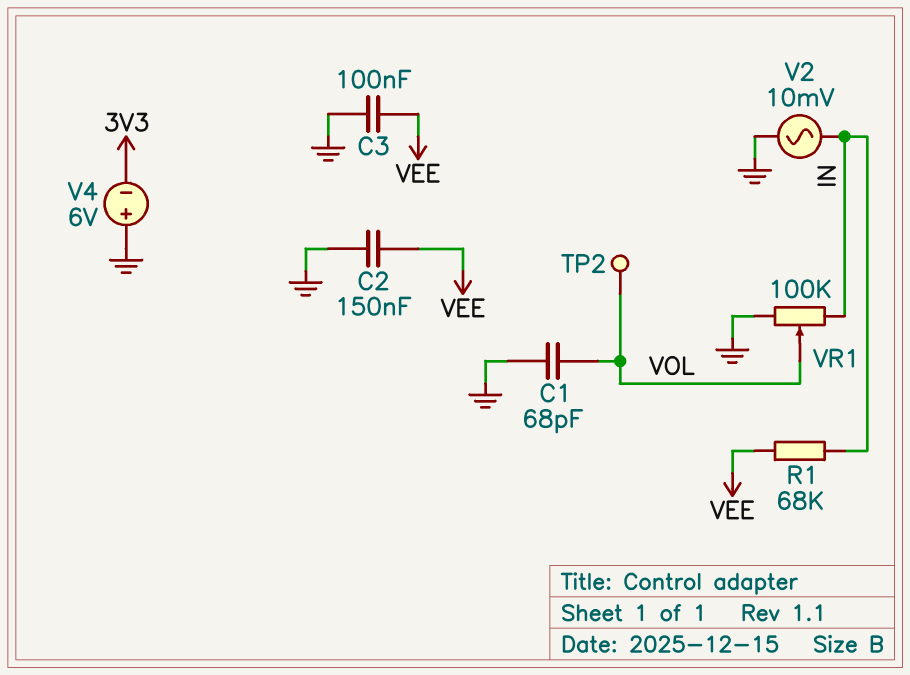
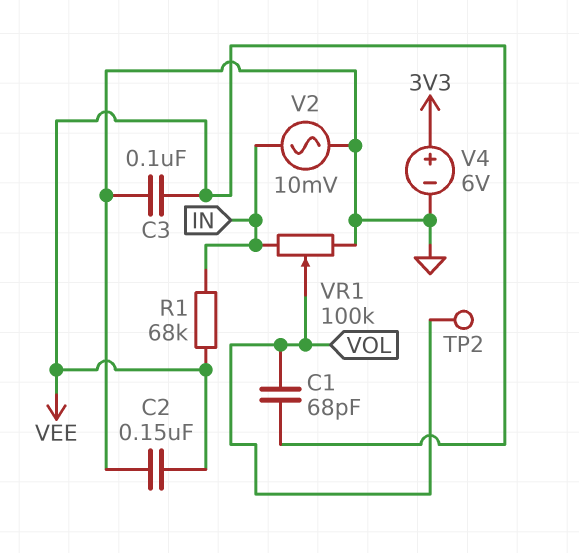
C1: 68pF (GND, VOL) -> 68pF (VEE, VOL)
V4: 6V (plus GND, minus 3V3) -> 6V (plus 3V3, minus GND)

